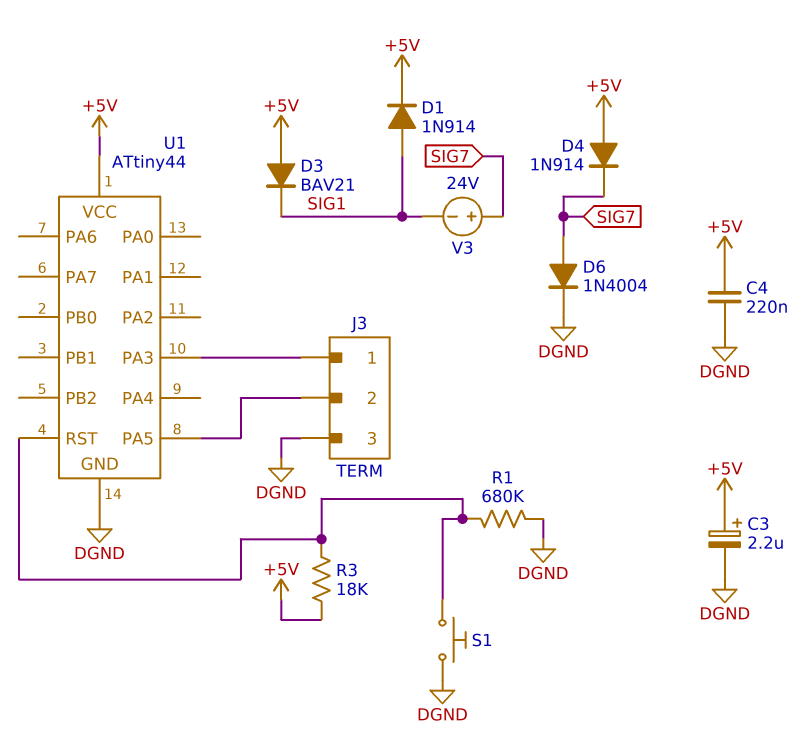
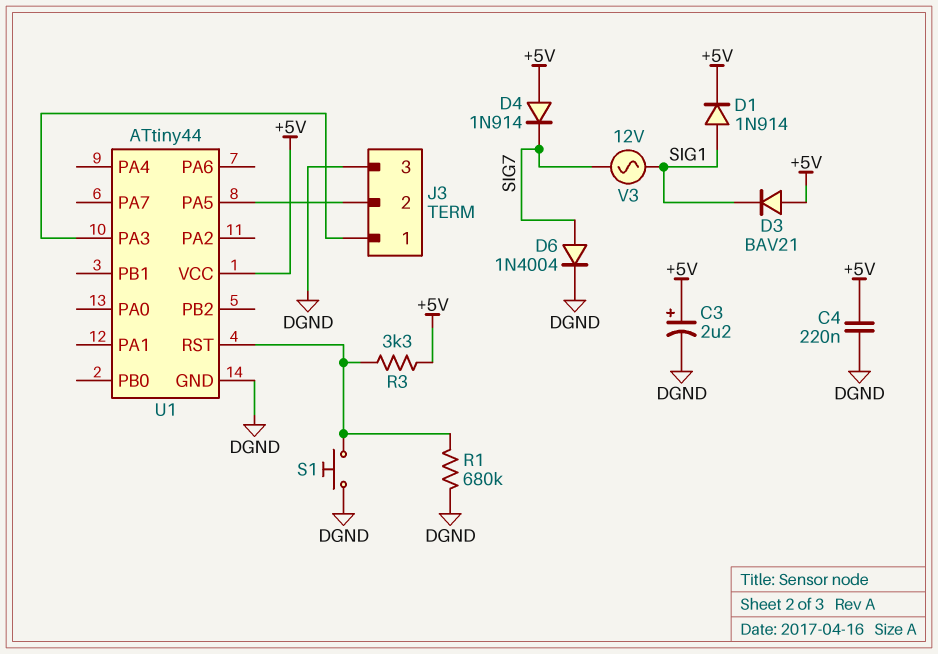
R3: 18k (+5V, U1/RST) -> 3.3k (+5V, U1/RST)
V3: 24V (plus SIG7, minus SIG1) -> AC 12V (SIG1, SIG7)

